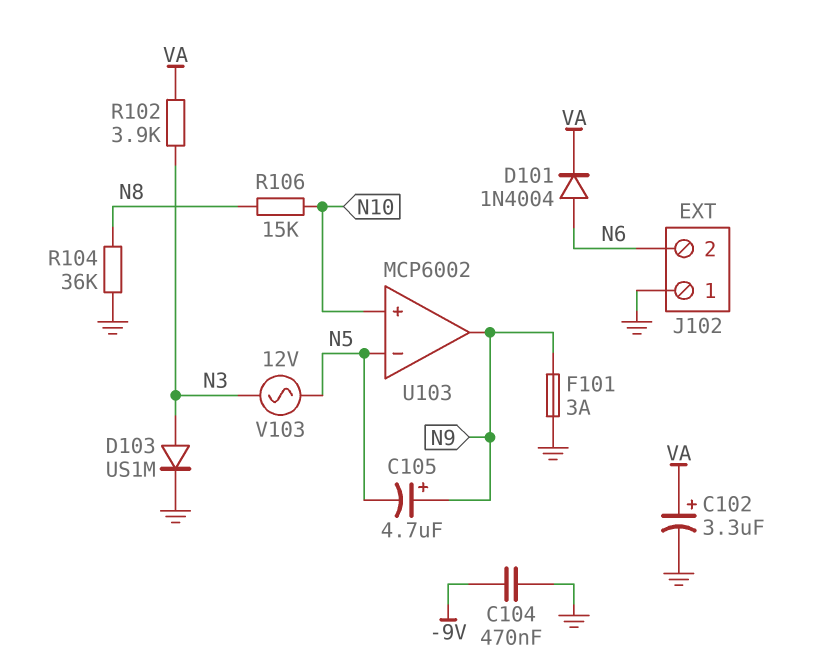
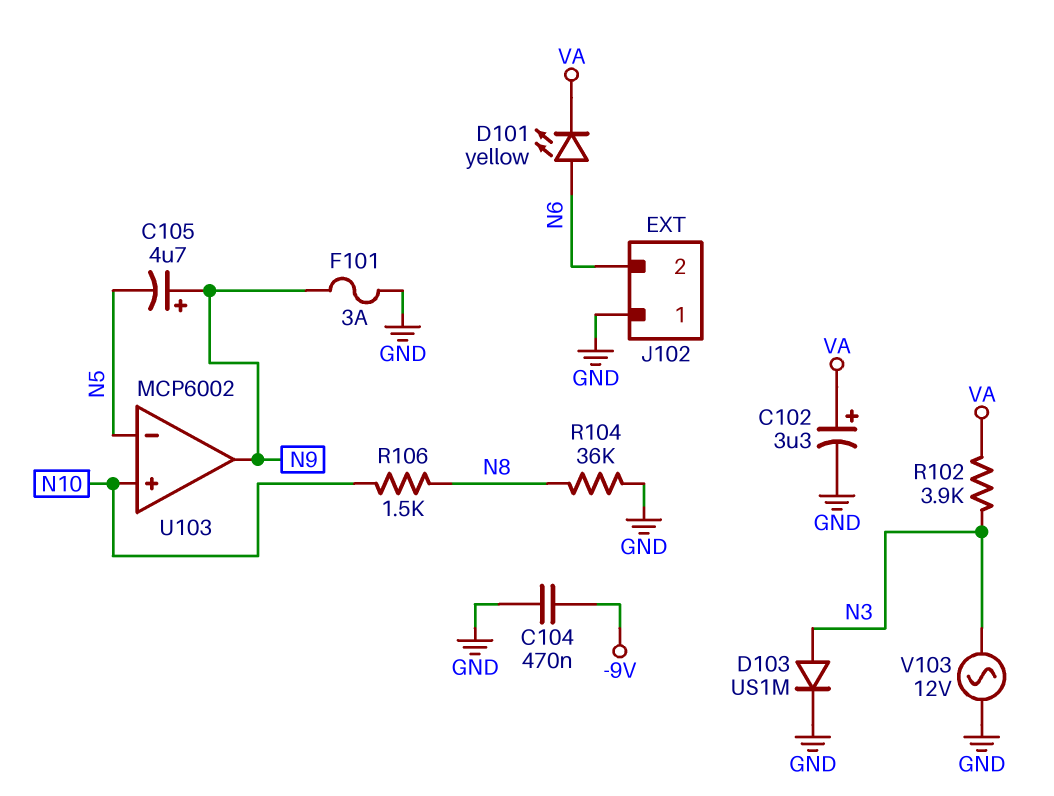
D101: diode 1N4004 (A N6, K VA) -> LED yellow (A N6, K VA)
R106: 15k (N8, N10) -> 1.5k (N8, N10)
V103: AC 12V (N3, N5) -> AC 12V (GND, N3)

